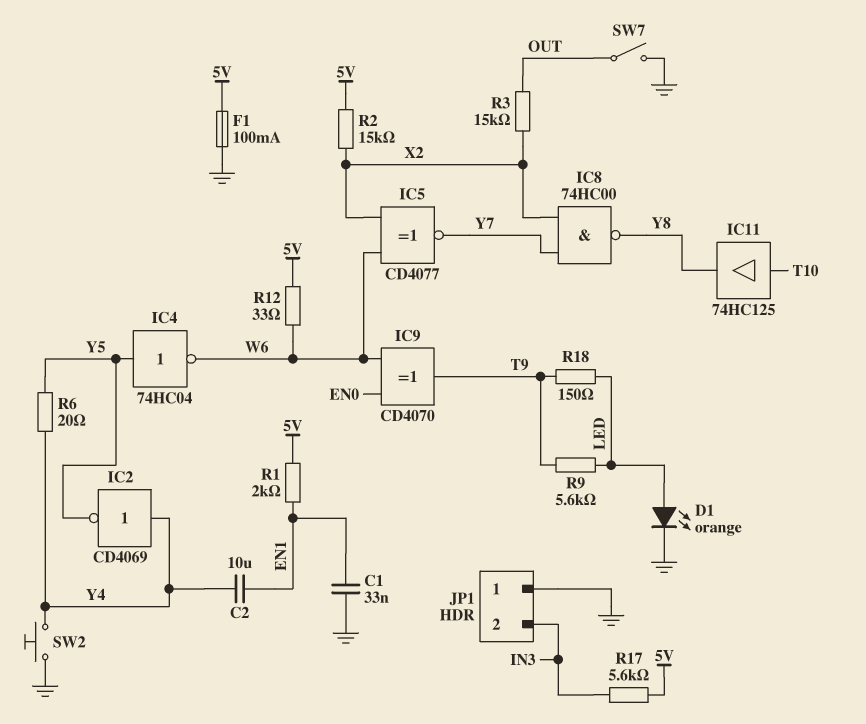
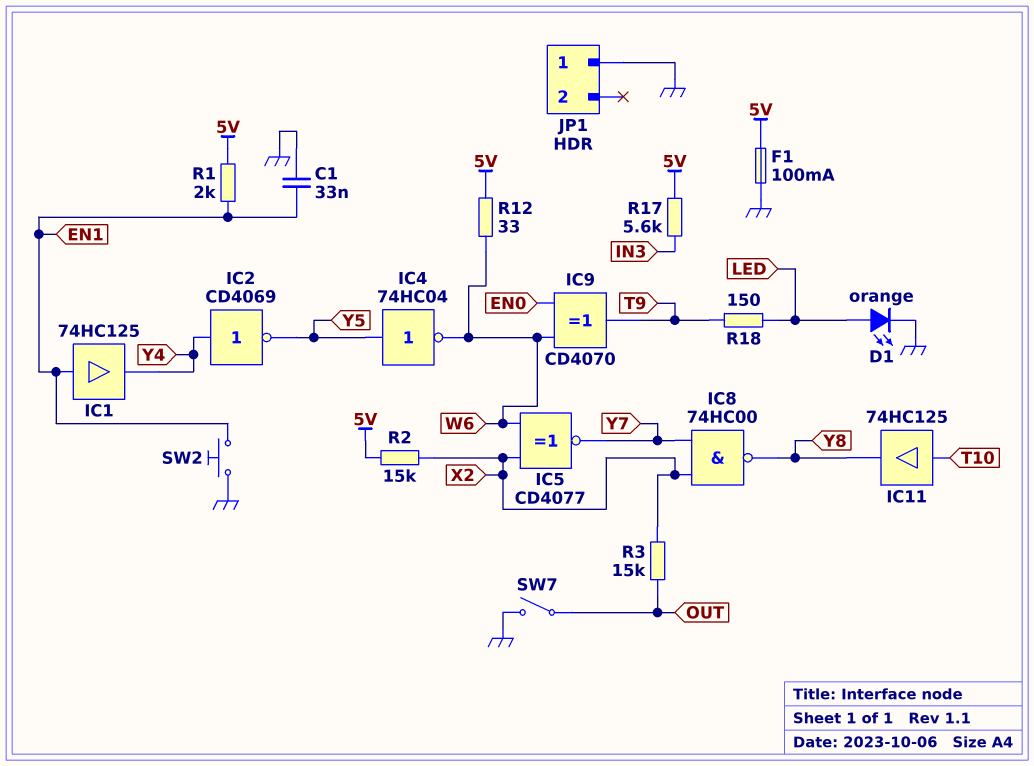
C2: 10uF (EN1, Y4) -> none
IC1: none -> buffer 74HC125 (in EN1, out Y4)
JP1 pin 2: IN3 -> none
R6: 20 (Y4, Y5) -> none
R9: 5.6k (LED, T9) -> none
SW2: button (GND, Y4) -> button (EN1, GND)

